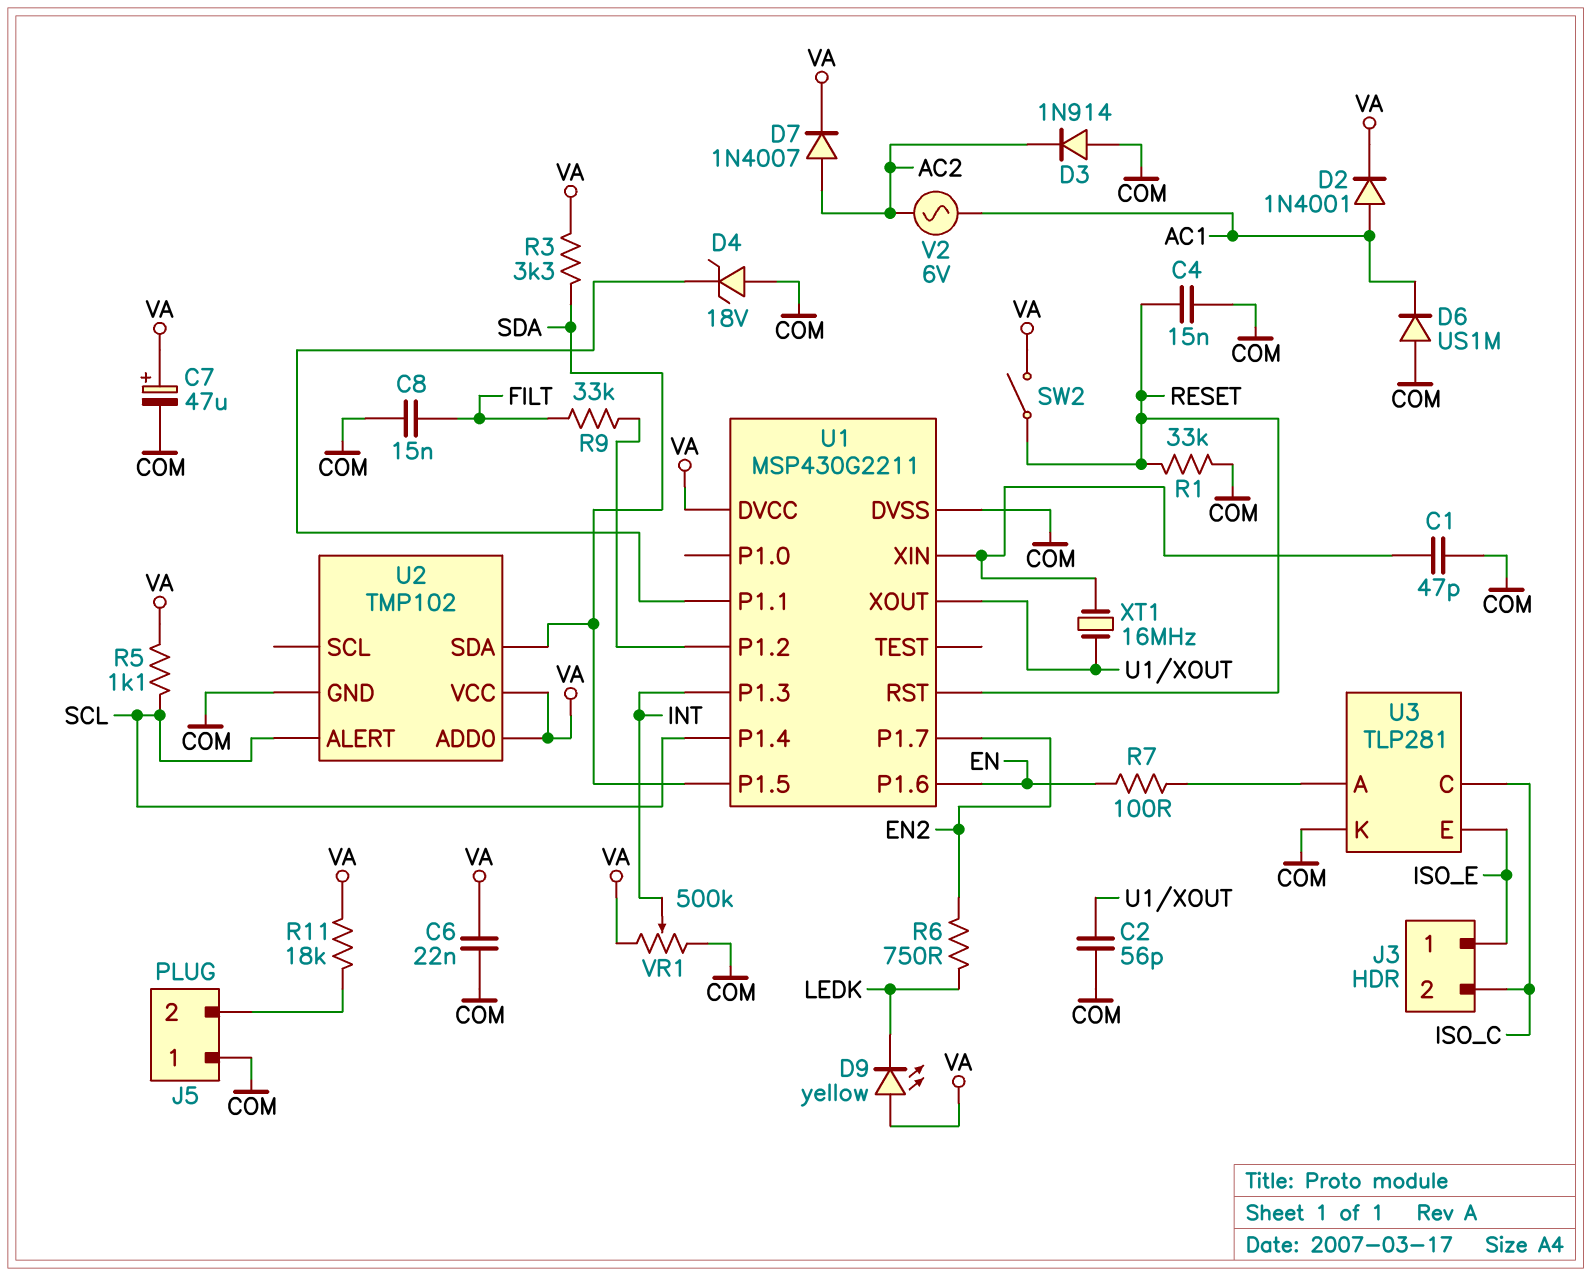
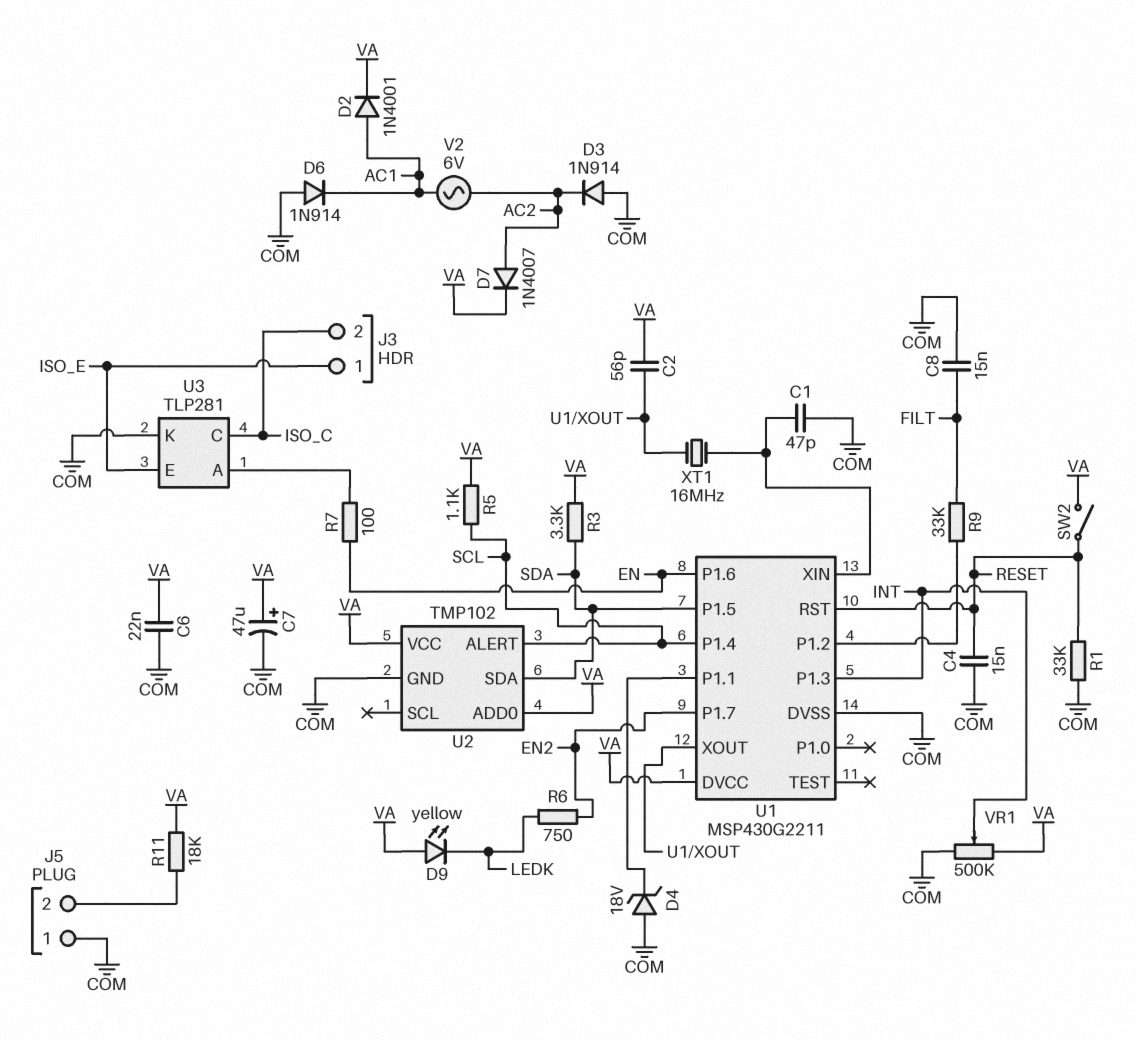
C2: 56pF (COM, U1/XOUT) -> 56pF (U1/XOUT, VA)
D6: diode US1M (A COM, K AC1) -> diode 1N914 (A COM, K AC1)

